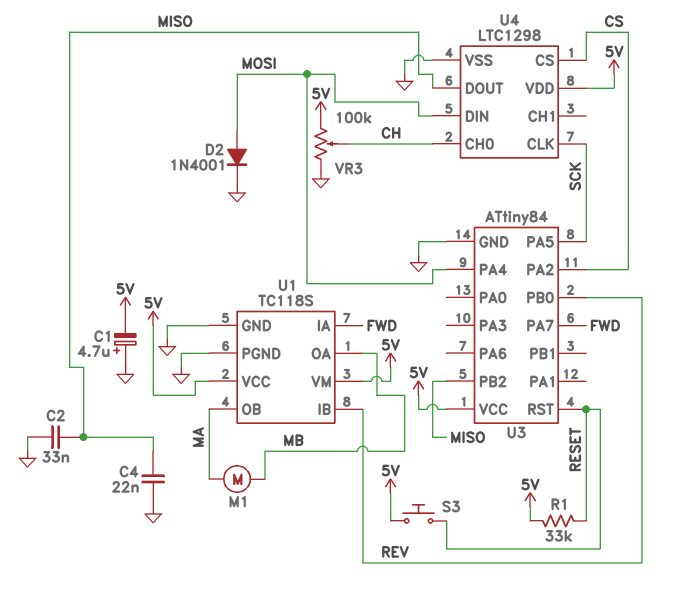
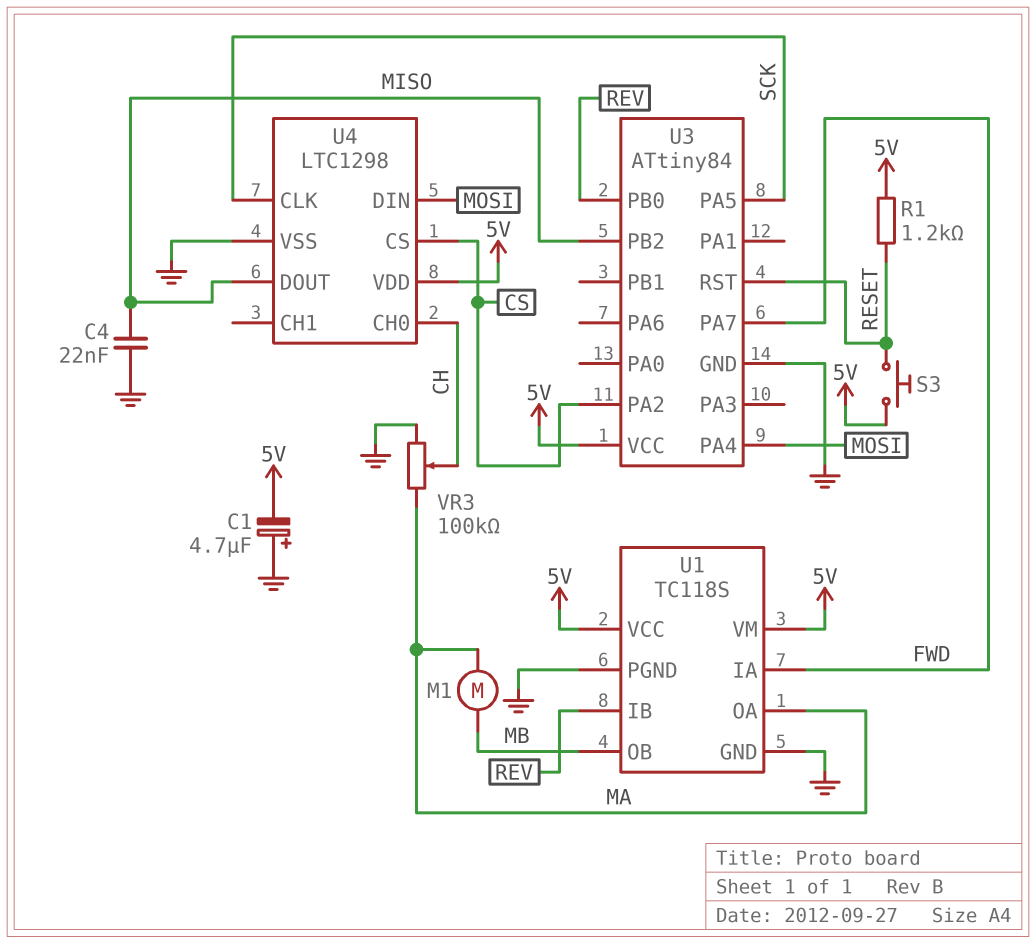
C2: 33nF (GND, MISO) -> none
D2: diode 1N4001 (A MOSI, K GND) -> none
R1: 33k (5V, RESET) -> 1.2k (5V, RESET)
U1 pin OA: MB -> MA
U1 pin OB: MA -> MB
VR3: 100k (5V, GND, wiper CH) -> 100k (GND, MA, wiper CH)

